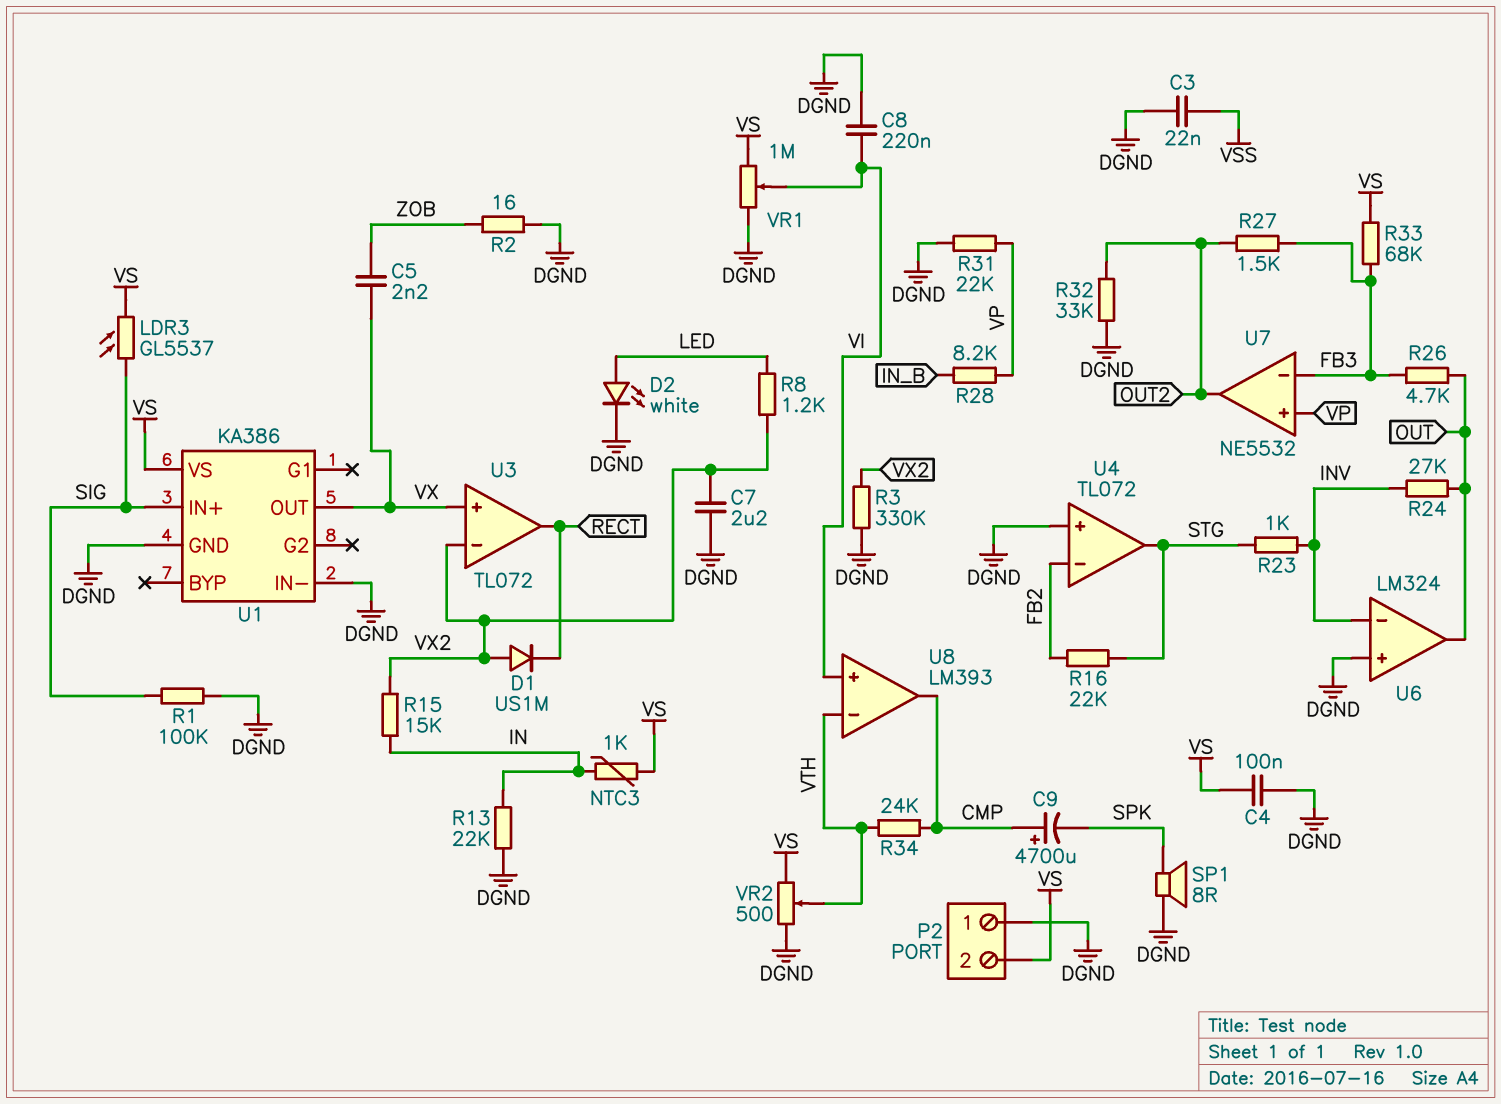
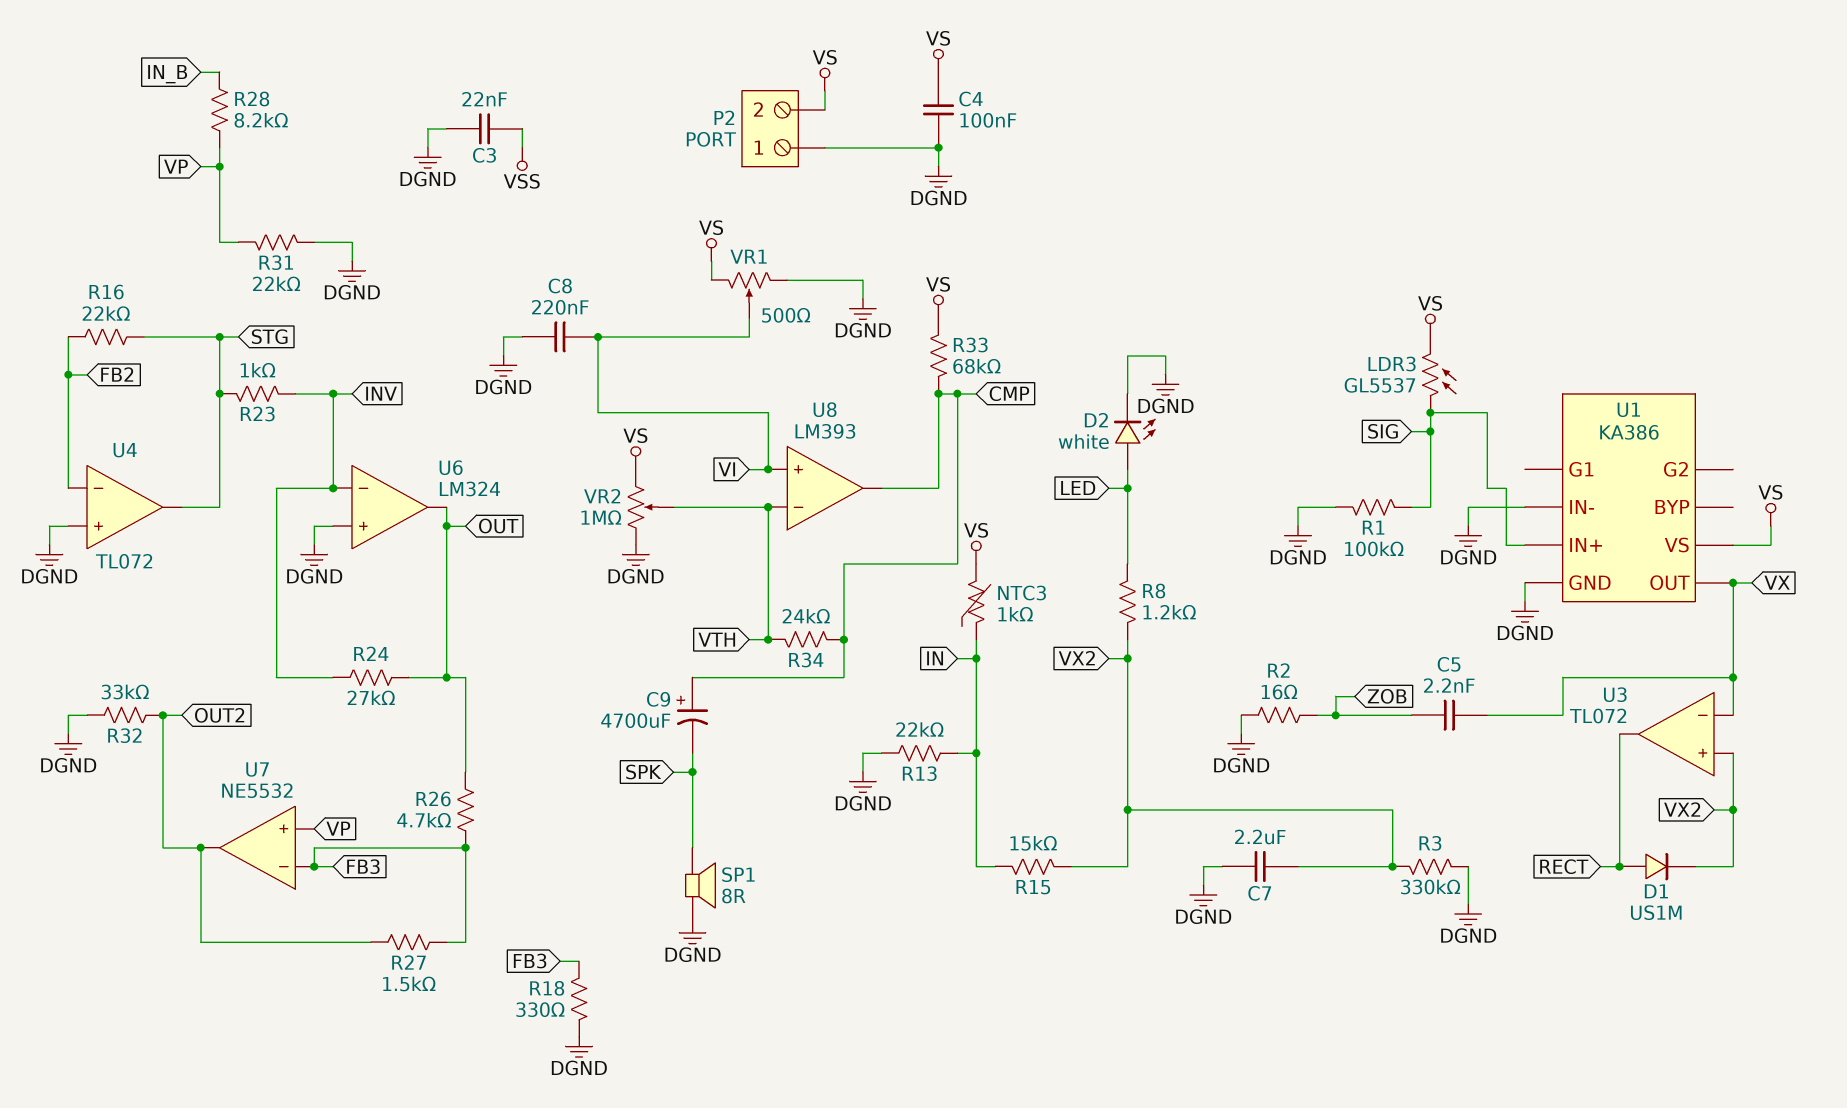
D1: diode US1M (A VX2, K RECT) -> diode US1M (A RECT, K VX2)
R18: none -> 330 (DGND, FB3)
R33: 68k (FB3, VS) -> 68k (CMP, VS)
U3 pin in+: VX -> VX2
U3 pin in-: VX2 -> VX
VR1: 1M (DGND, VS, wiper VI) -> 500 (DGND, VS, wiper VI)
VR2: 500 (DGND, VS, wiper VTH) -> 1M (DGND, VS, wiper VTH)

